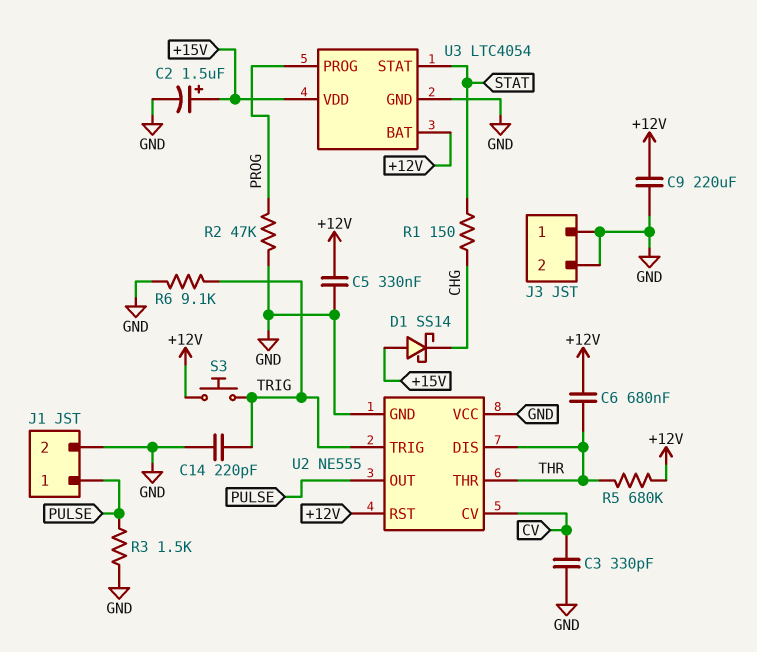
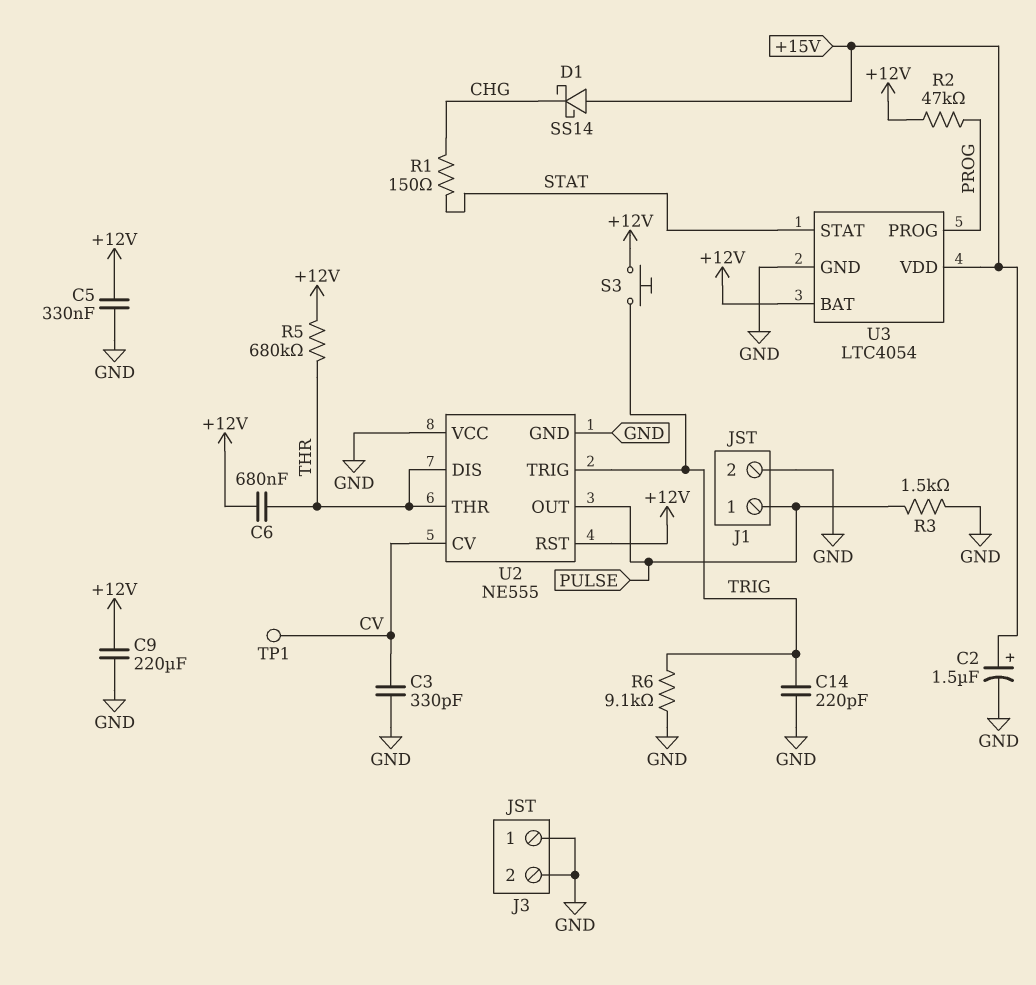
R2: 47k (GND, PROG) -> 47k (+12V, PROG)
TP1: none -> test point (CV)

